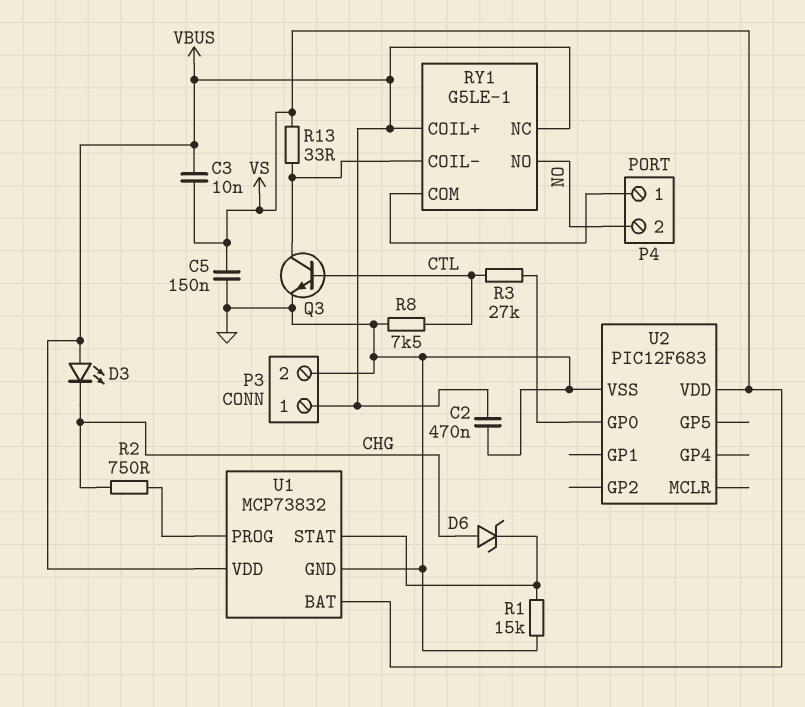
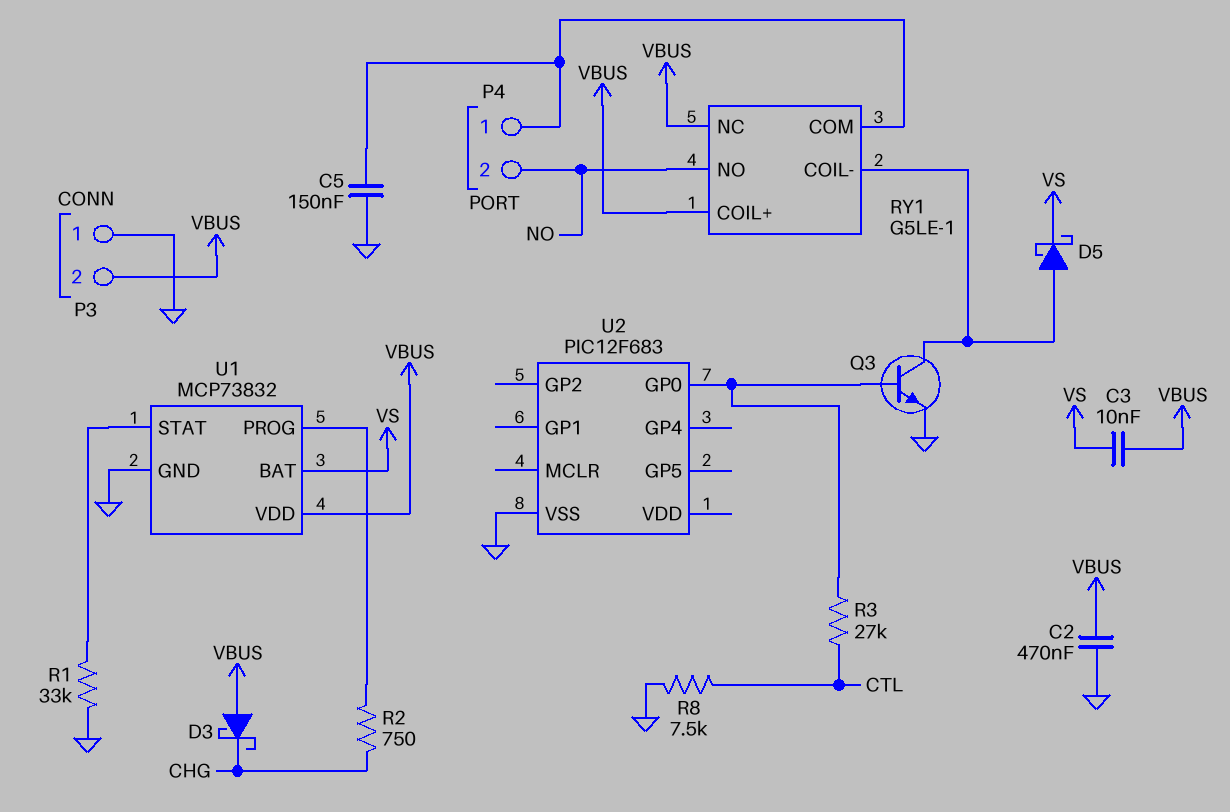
C5: 150nF (GND, VS) -> 150nF (GND, P4/1)
D3: LED (A VBUS, K CHG) -> schottky (A VBUS, K CHG)
D5: none -> schottky (A RY1/COIL-, K VS)
D6: zener (A CHG, K U1/STAT) -> none
P3 pin 1: VBUS -> GND
P3 pin 2: GND -> VBUS
Q3: NPN (B CTL, C RY1/COIL-, E GND) -> NPN (B U2/GP0, C RY1/COIL-, E GND)
R1: 15k (GND, U1/STAT) -> 33k (GND, U1/STAT)
R13: 33 (RY1/COIL-, VS) -> none
U2 pin VDD: VS -> none

